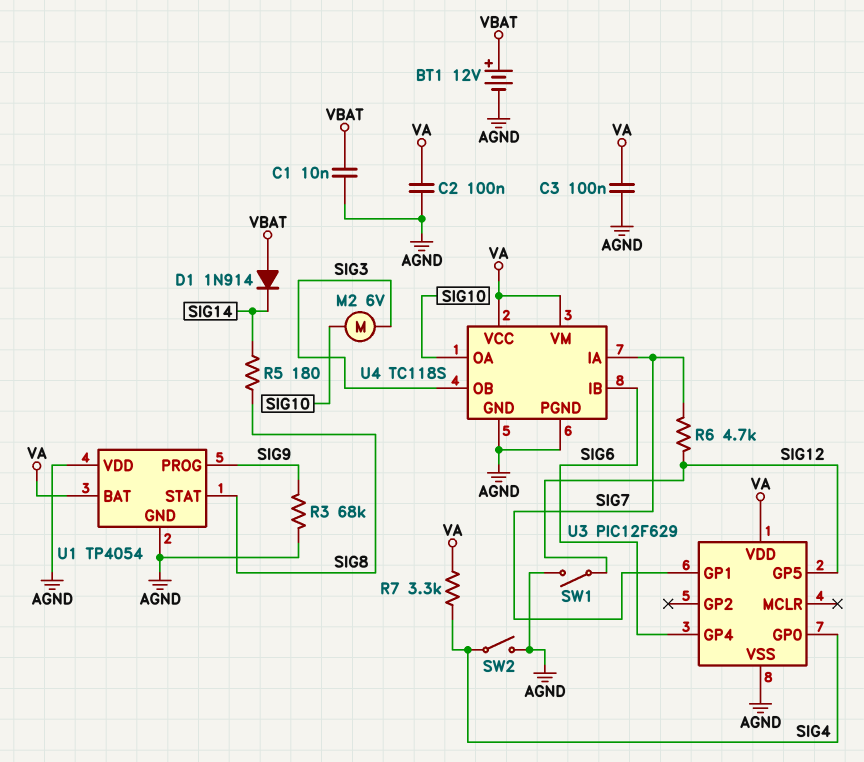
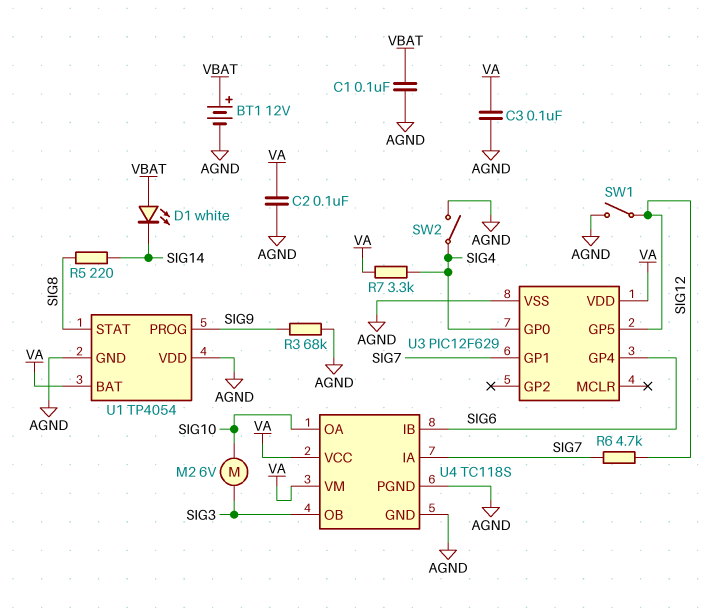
C1: 10nF (AGND, VBAT) -> 100nF (AGND, VBAT)
D1: diode 1N914 (A VBAT, K SIG14) -> LED white (A VBAT, K SIG14)
R5: 180 (SIG8, SIG14) -> 220 (SIG8, SIG14)

